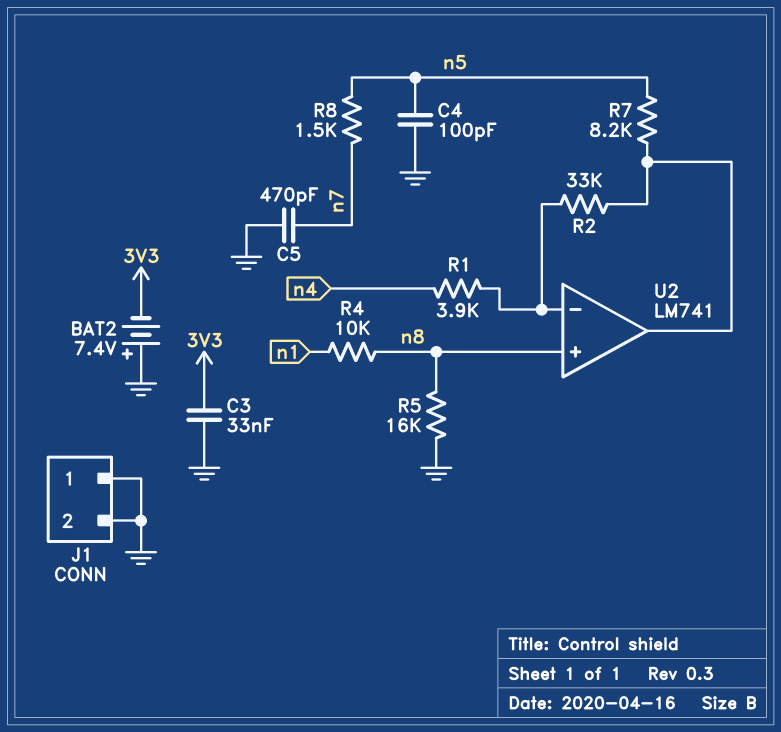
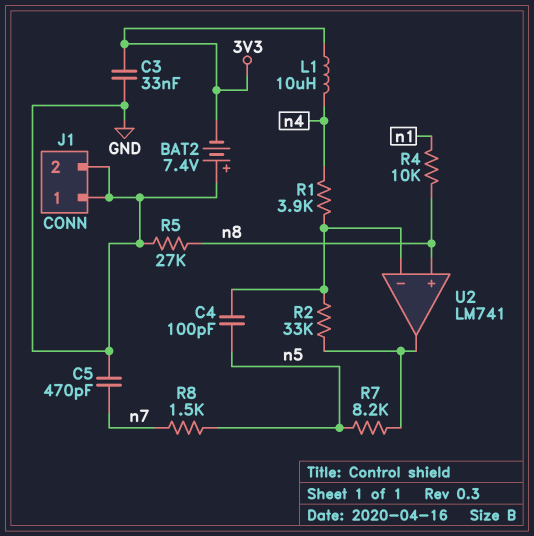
C4: 100pF (GND, n5) -> 100pF (U2/in-, n5)
L1: none -> 10uH (3V3, n4)
R5: 16k (GND, n8) -> 27k (GND, n8)

